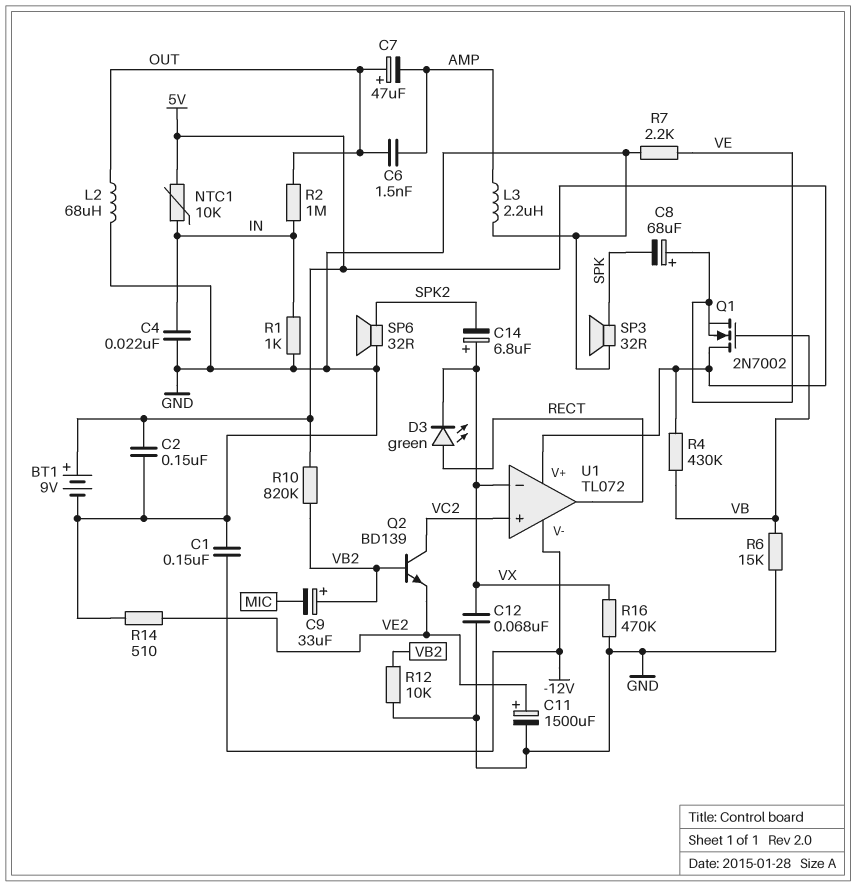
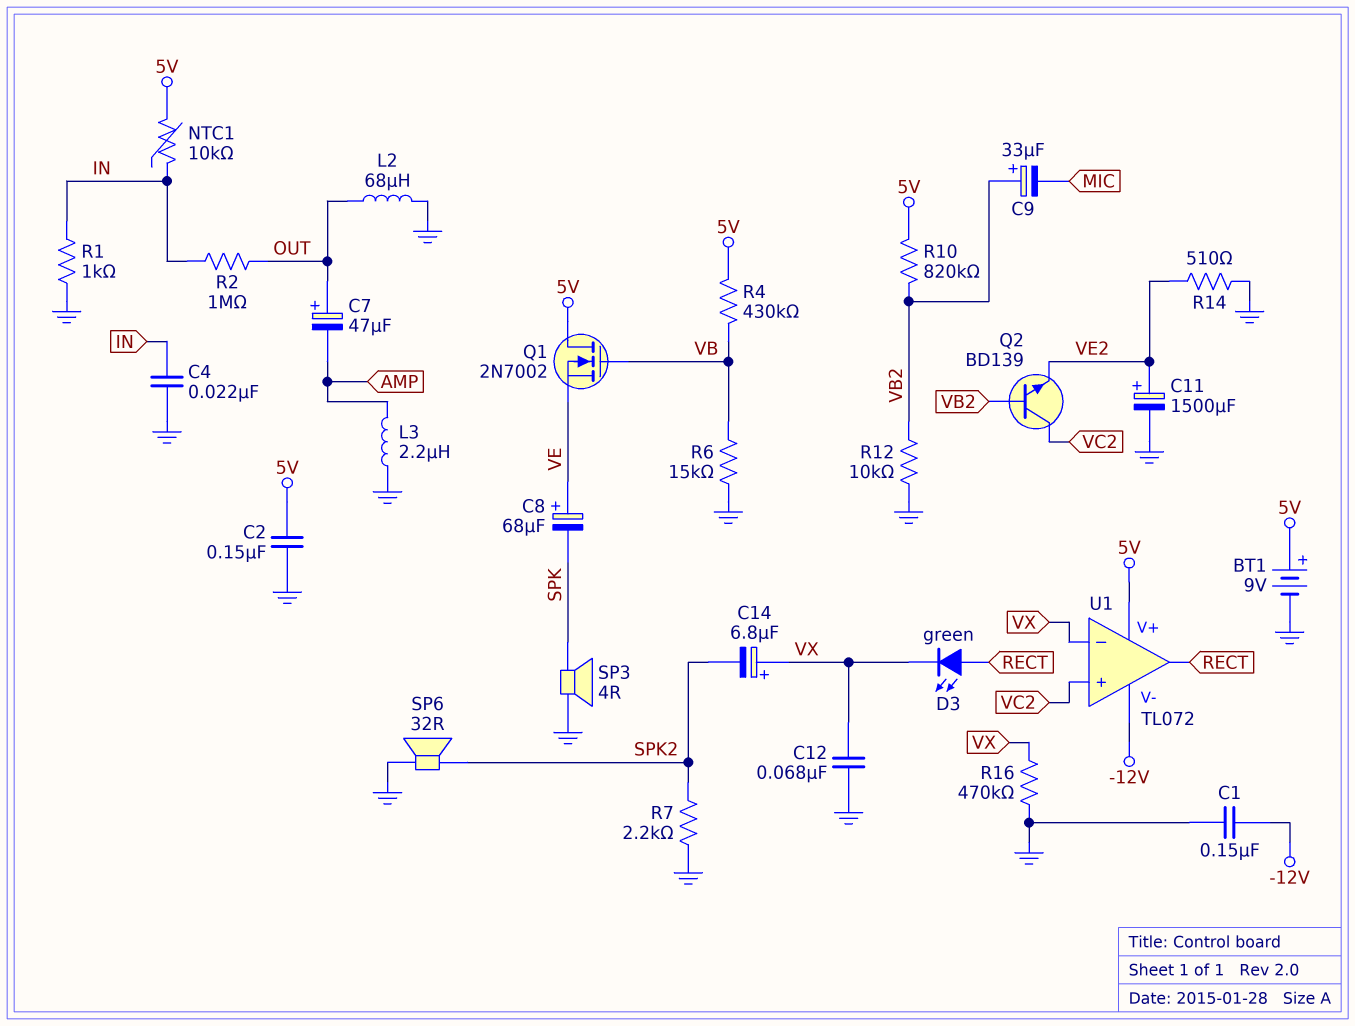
C6: 1.5nF (AMP, OUT) -> none
R7: 2.2k (GND, VE) -> 2.2k (GND, SPK2)
SP3: speaker 32R (GND, SPK) -> speaker 4R (GND, SPK)

